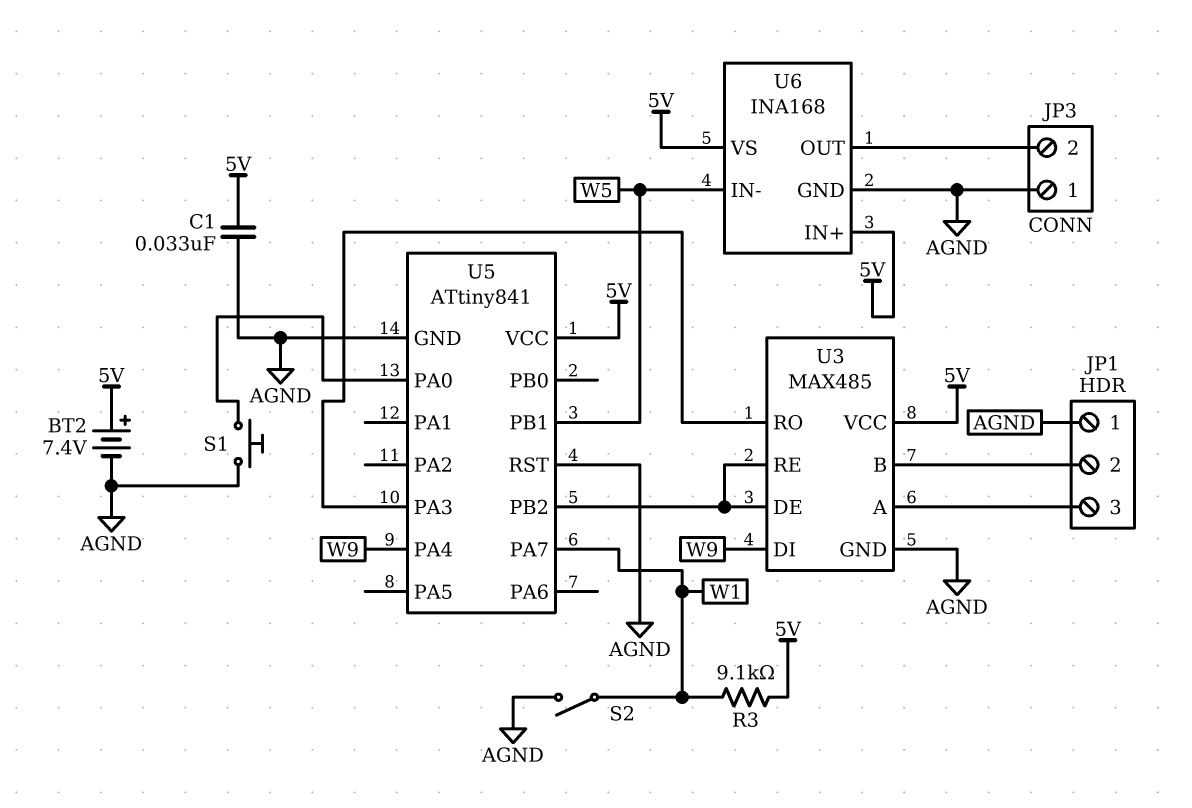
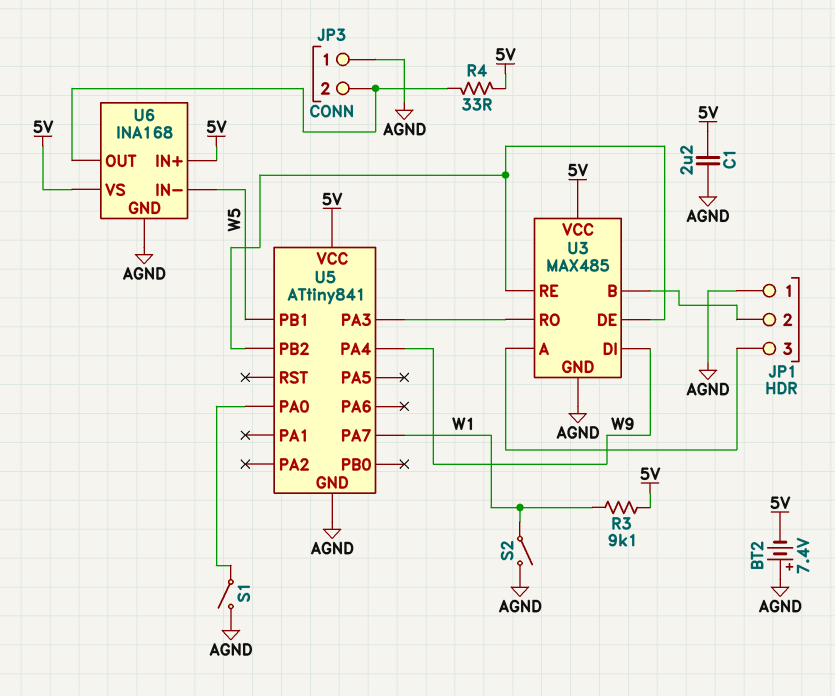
BT2: 7.4V (plus 5V, minus AGND) -> 7.4V (plus AGND, minus 5V)
C1: 33nF (5V, AGND) -> 2.2uF (5V, AGND)
R4: none -> 33 (5V, JP3/2)
S1: button (AGND, U5/PA0) -> switch (AGND, U5/PA0)
U5 pin RST: AGND -> none

